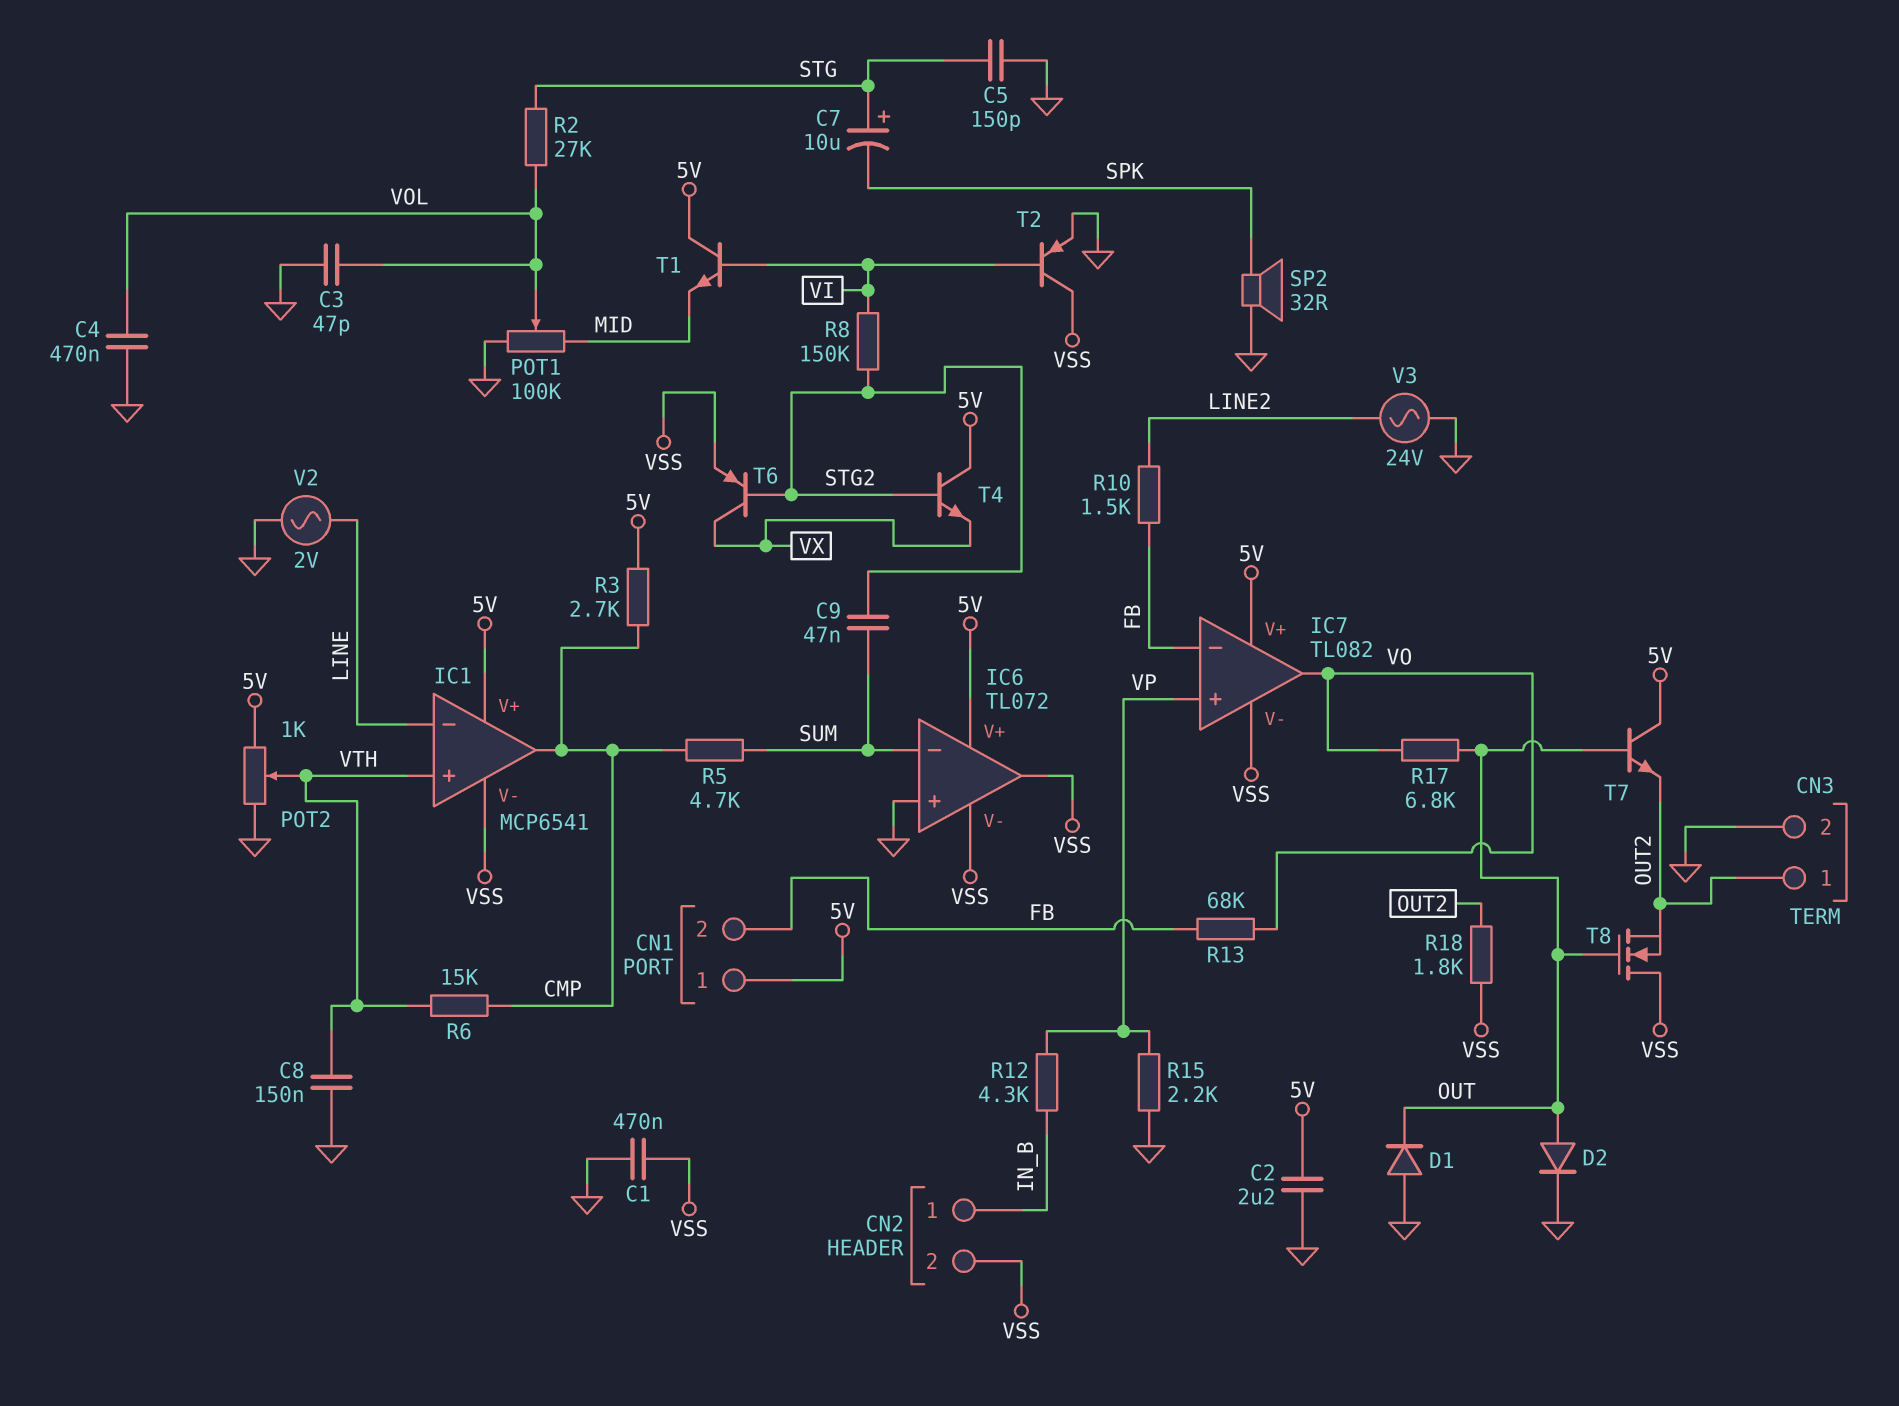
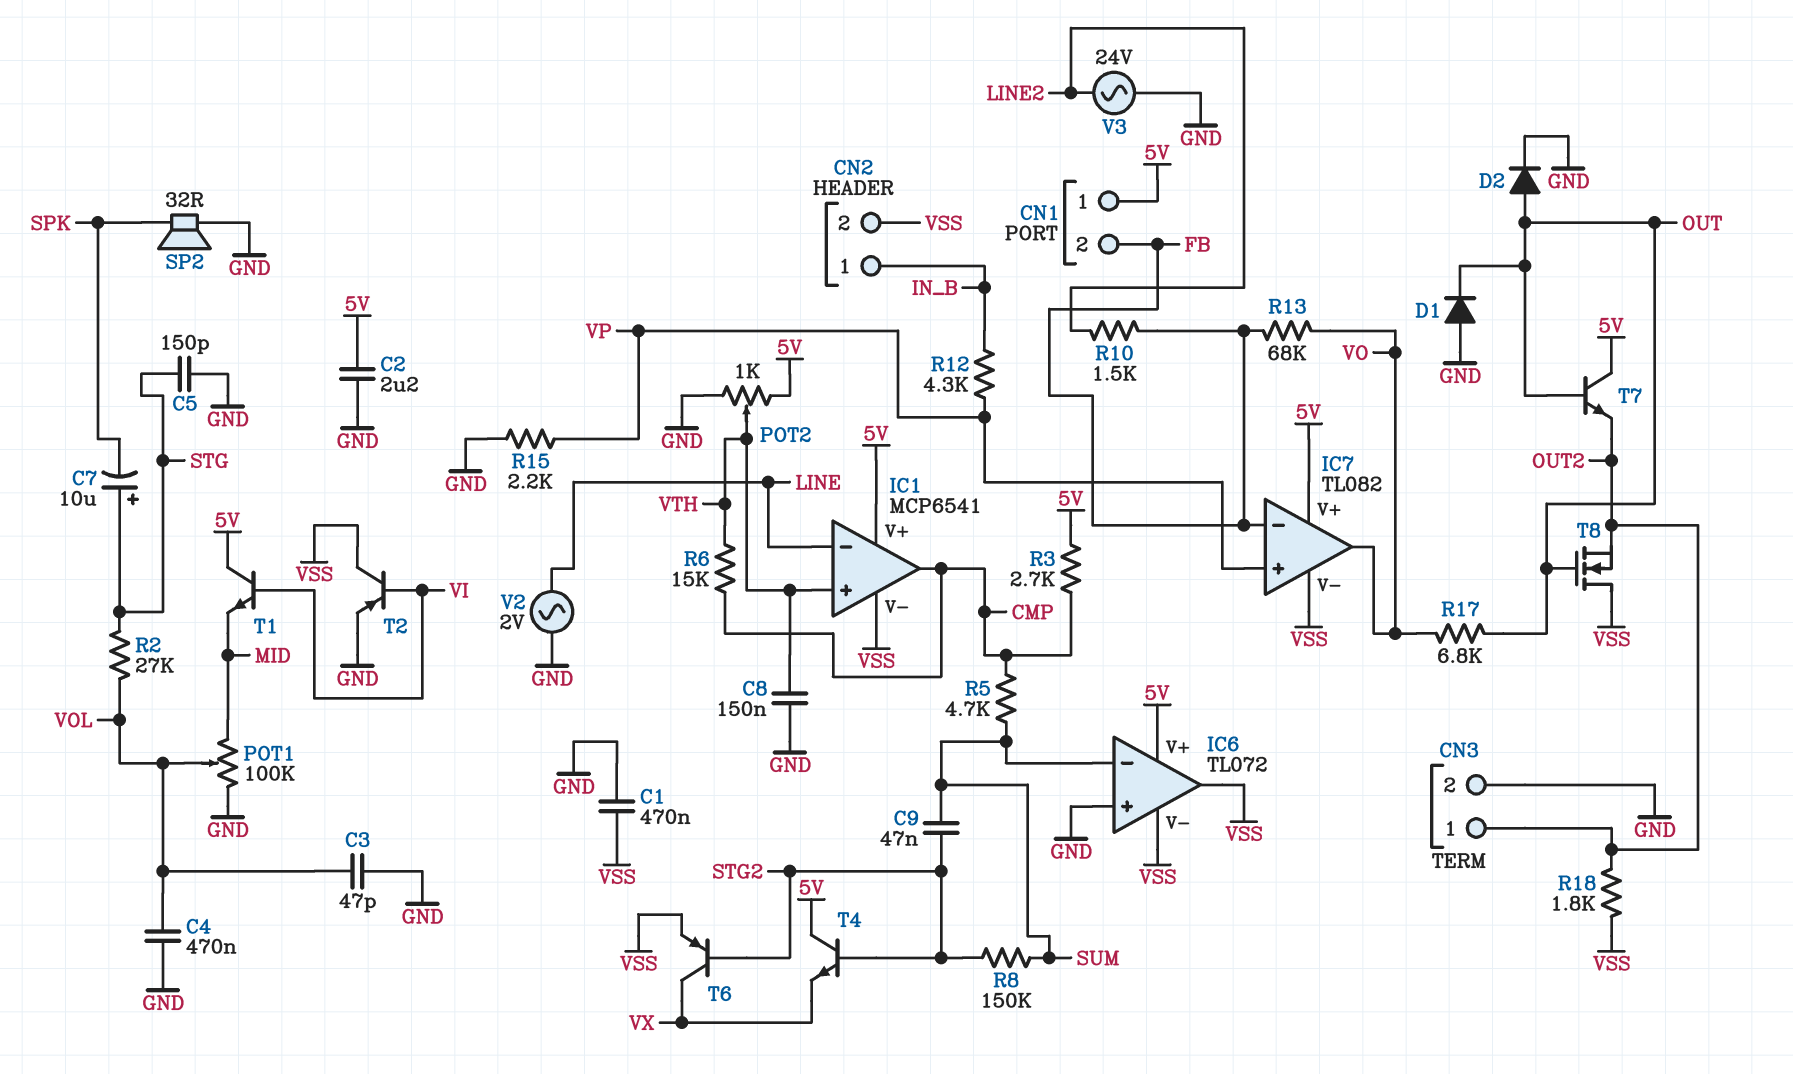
R8: 150k (STG2, VI) -> 150k (STG2, SUM)

